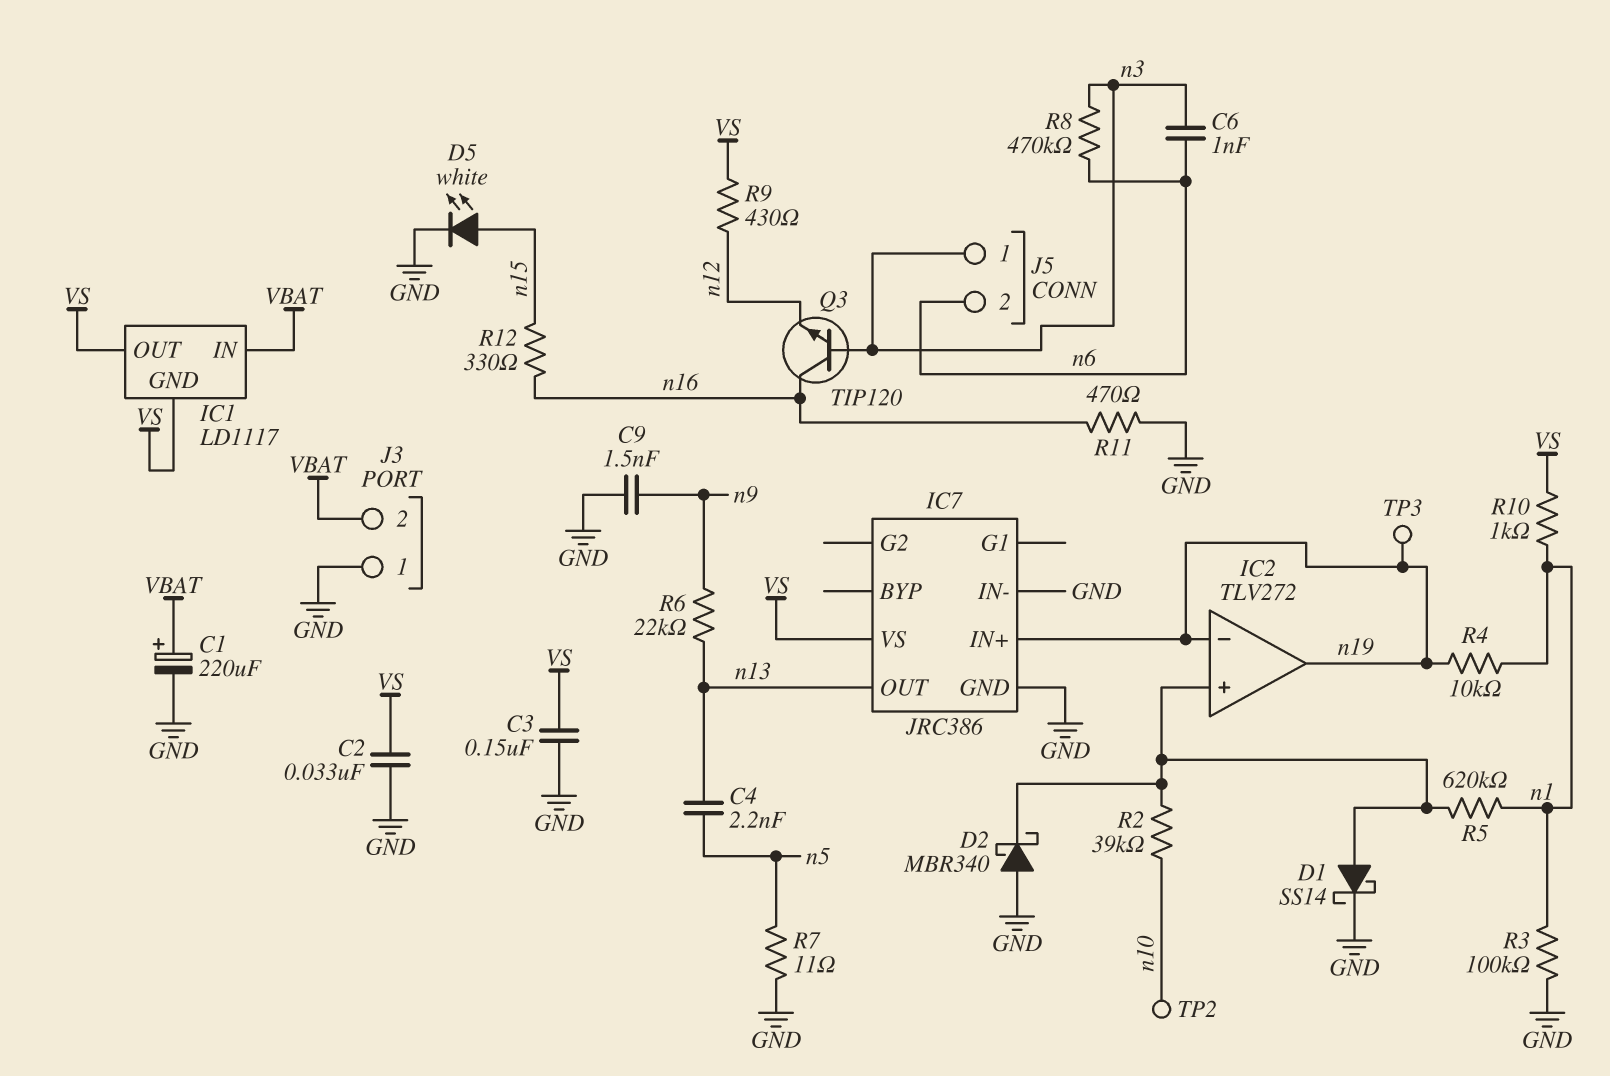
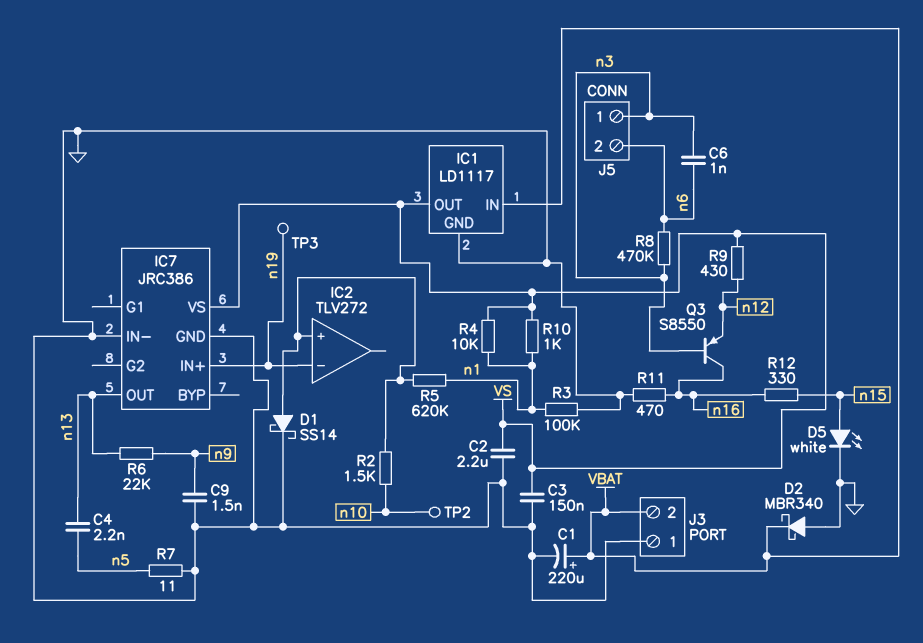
C2: 33nF (GND, VS) -> 2.2uF (GND, VS)
D2: schottky MBR340 (A GND, K IC2/in+) -> schottky MBR340 (A GND, K VBAT)
IC1 pin GND: VS -> GND
IC2 pin out: n19 -> none
Q3: NPN TIP120 (B n3, C n16, E n12) -> PNP S8550 (B n3, C n16, E n12)
R2: 39k (IC2/in+, n10) -> 1.5k (IC2/in+, n10)
R4: 10k (n1, n19) -> 10k (VS, n1)

